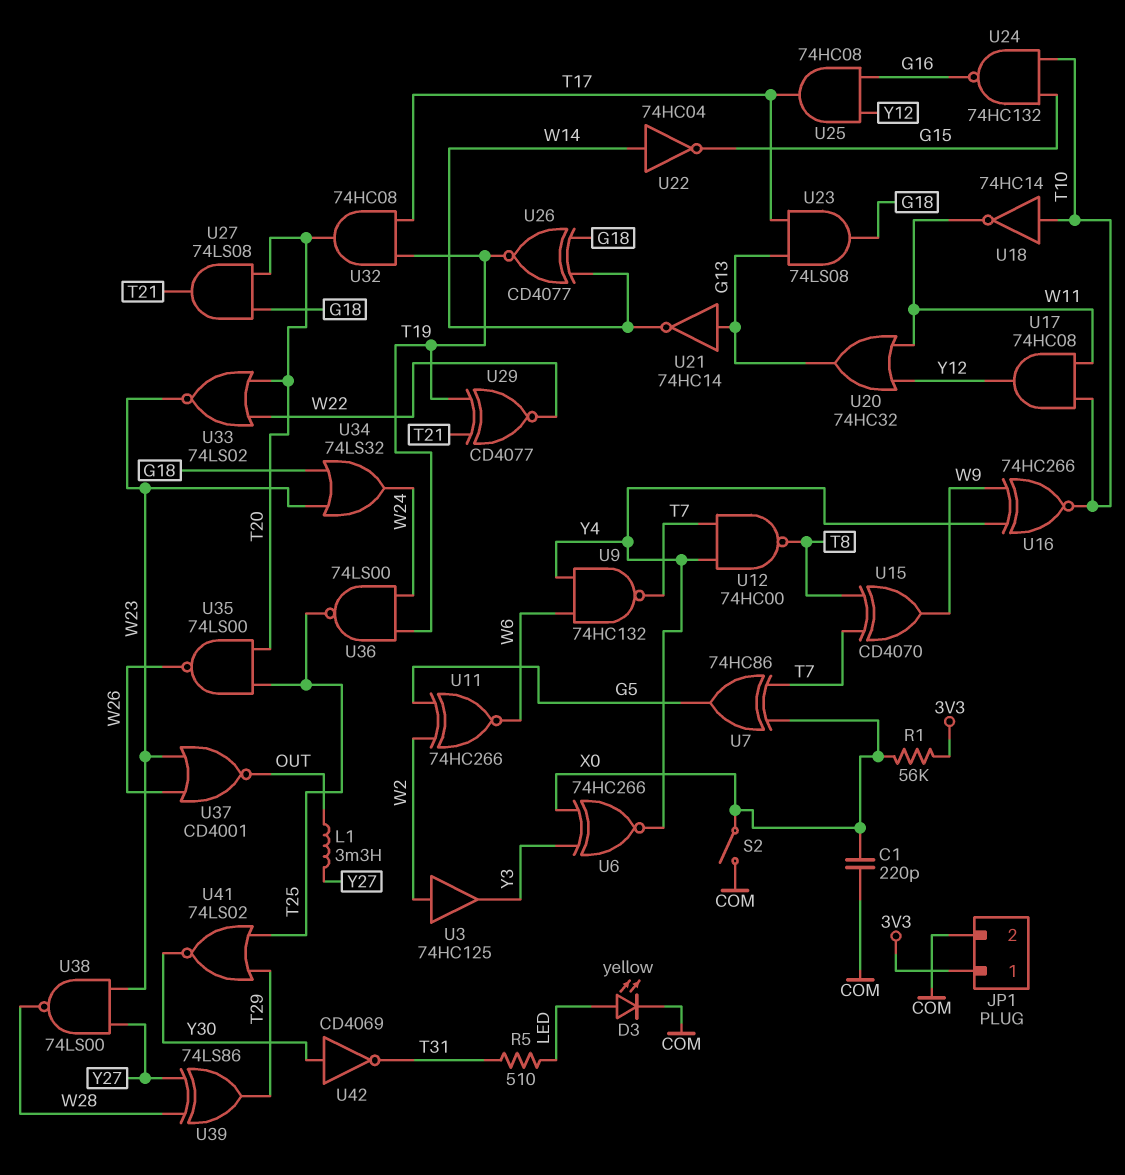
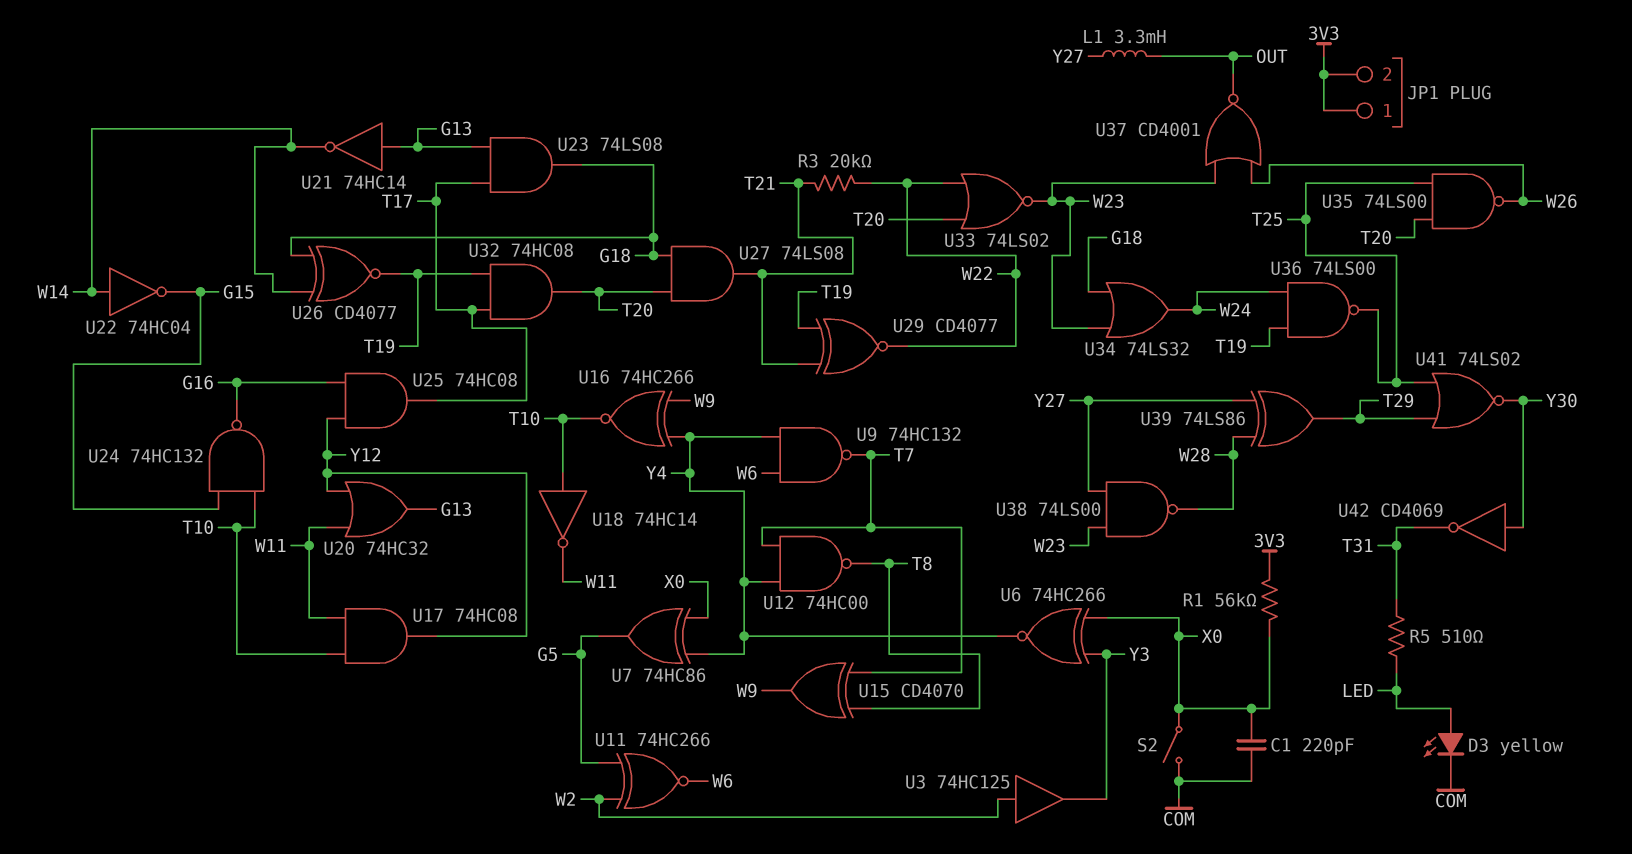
JP1 pin 2: COM -> 3V3
R3: none -> 20k (T21, W22)
U7: XOR 74HC86 (in T7, in X0, out G5) -> XOR 74HC86 (in X0, in Y4, out G5)

